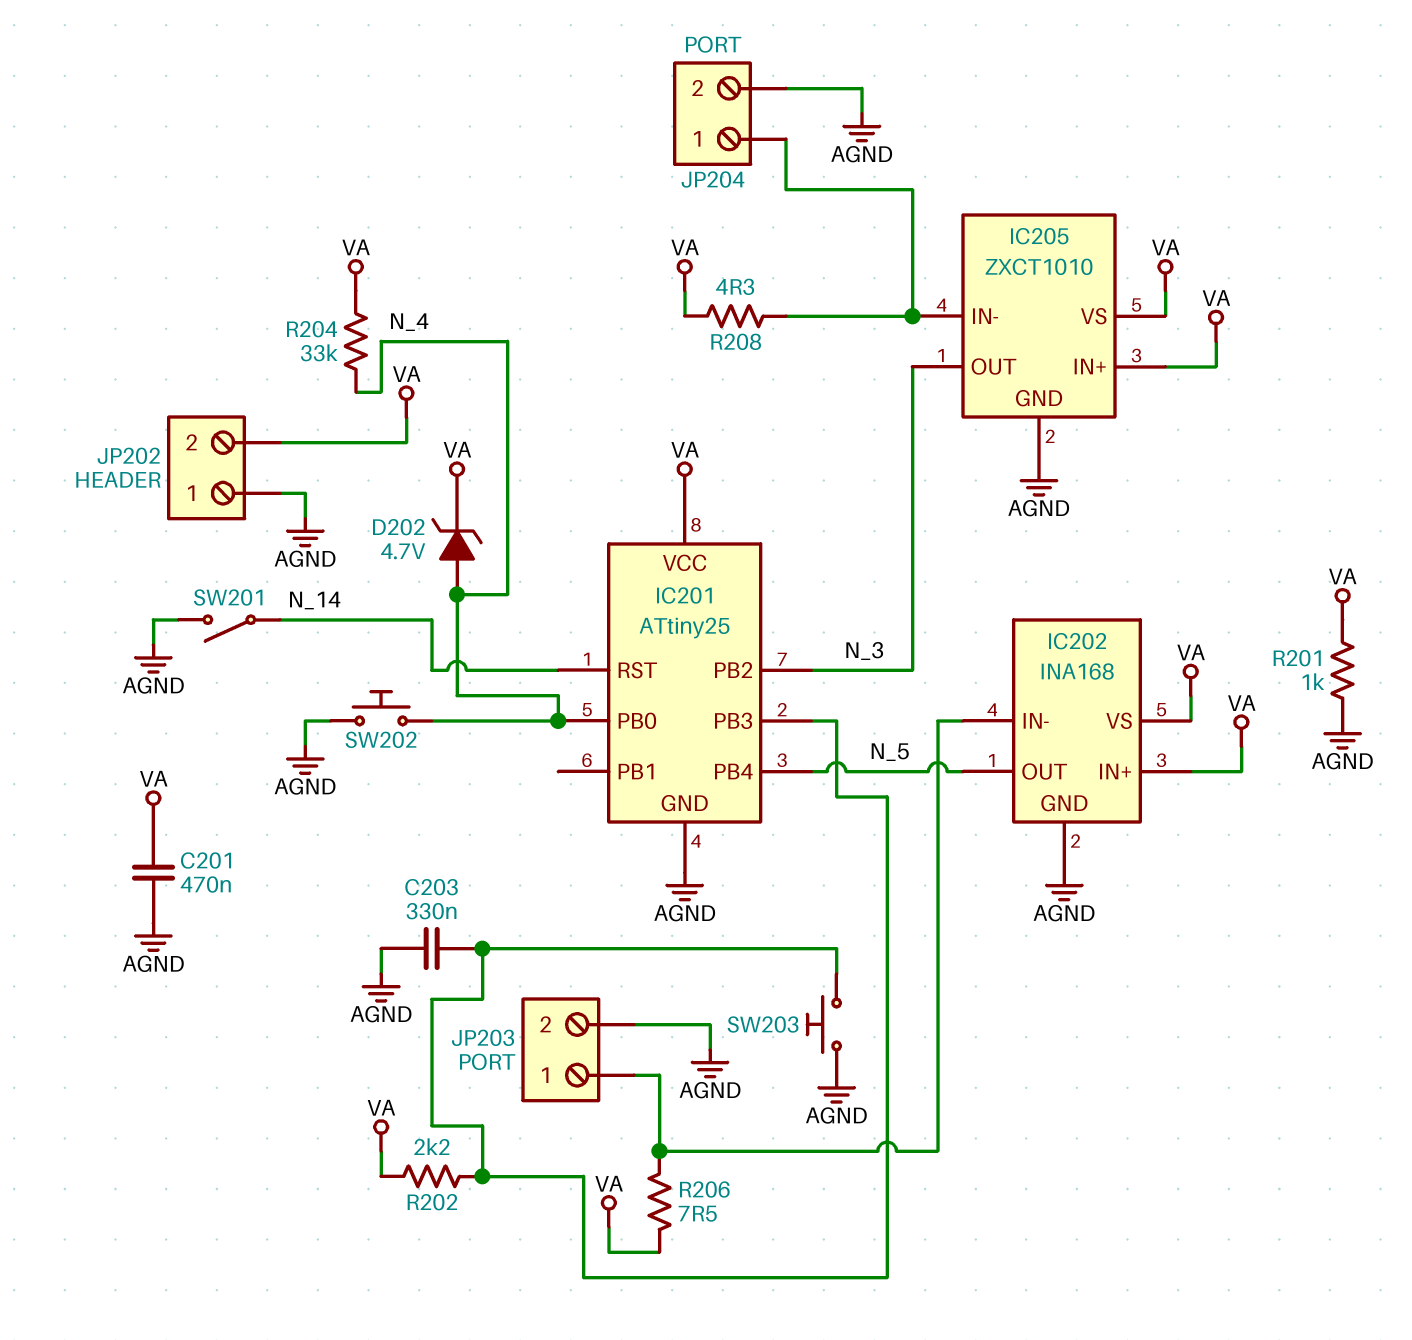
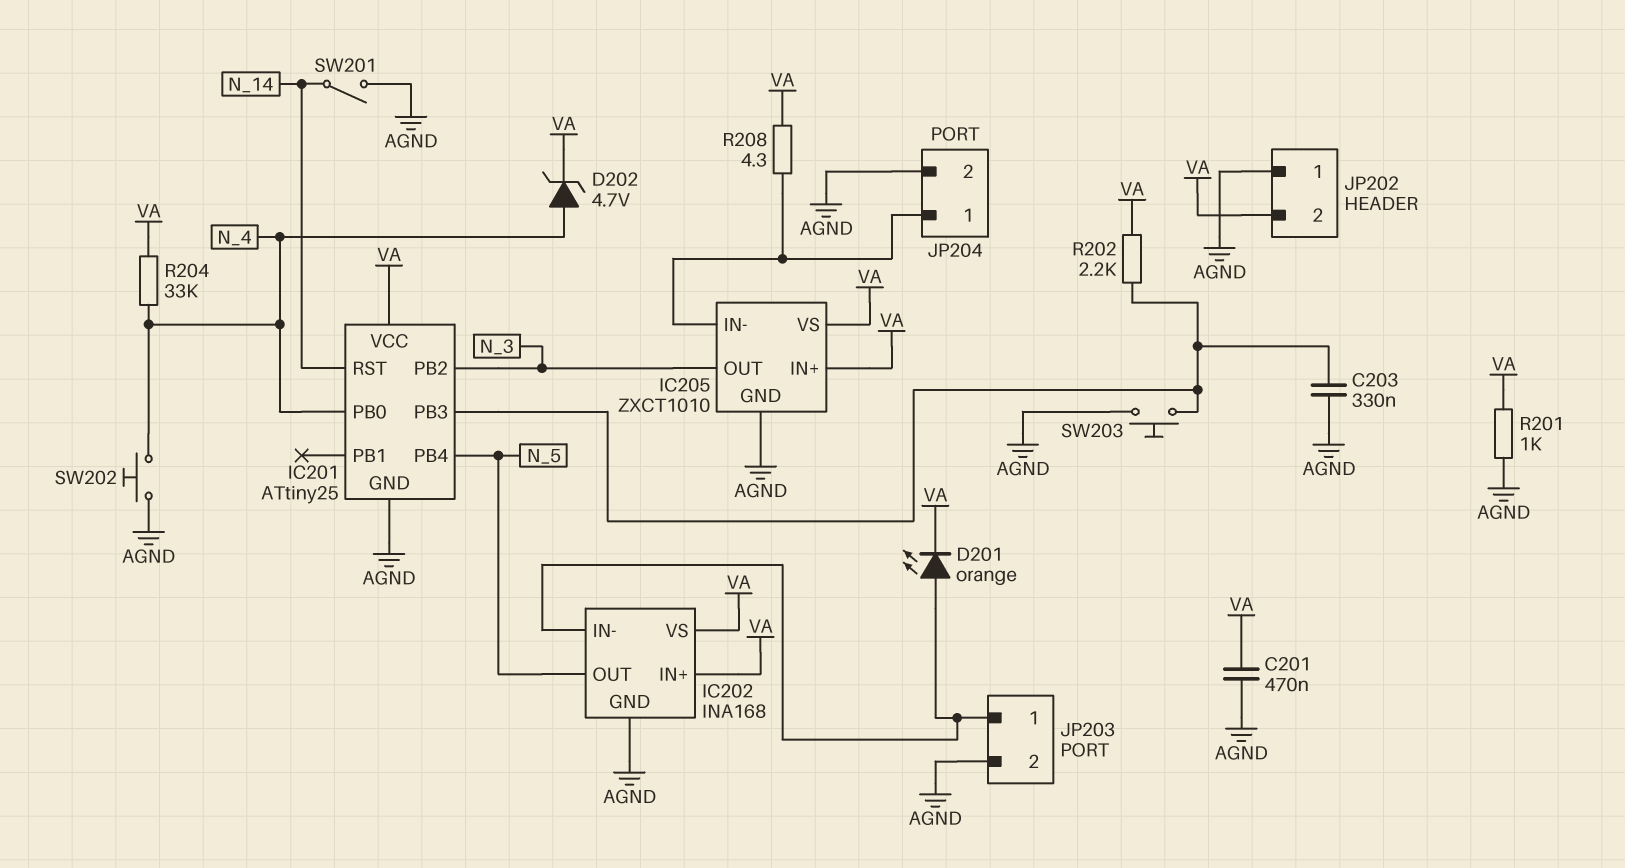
D201: none -> LED orange (A IC202/IN-, K VA)
R206: 7.5 (IC202/IN-, VA) -> none

